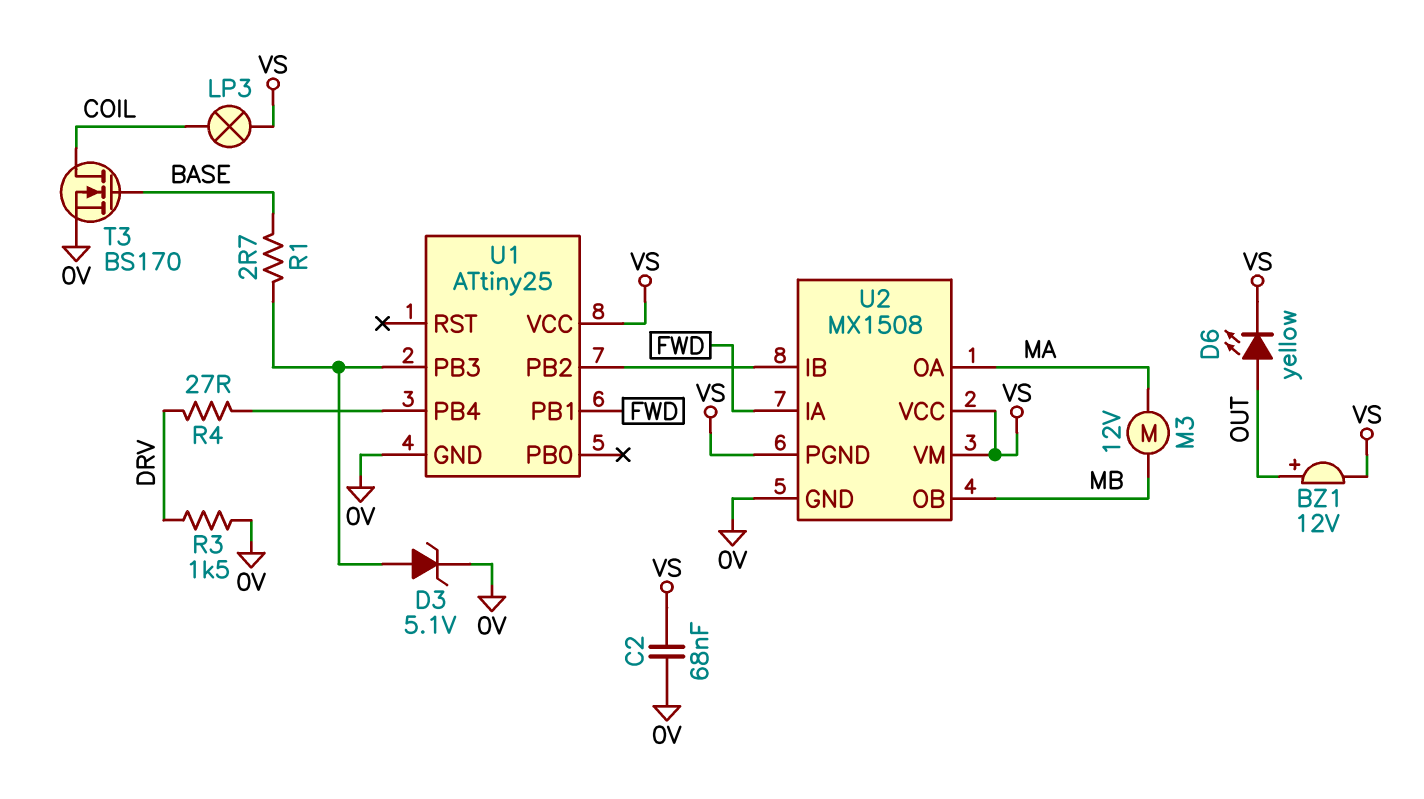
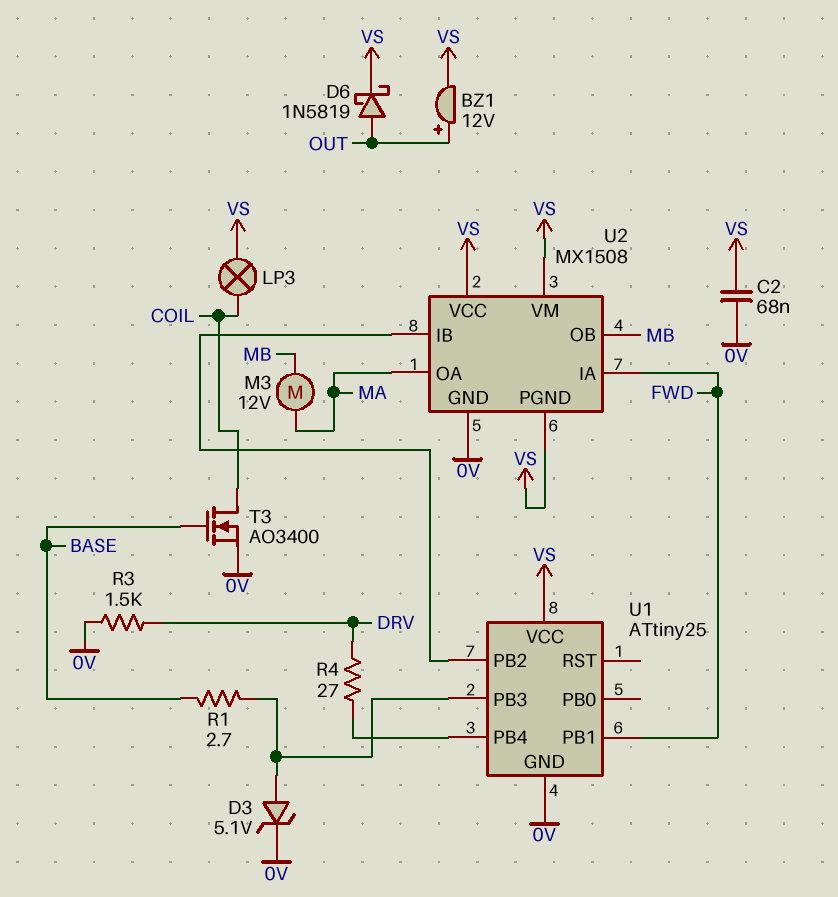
D6: LED yellow (A OUT, K VS) -> schottky 1N5819 (A OUT, K VS)
T3: NMOS BS170 (G BASE, D COIL, S 0V) -> NMOS AO3400 (G BASE, D COIL, S 0V)

